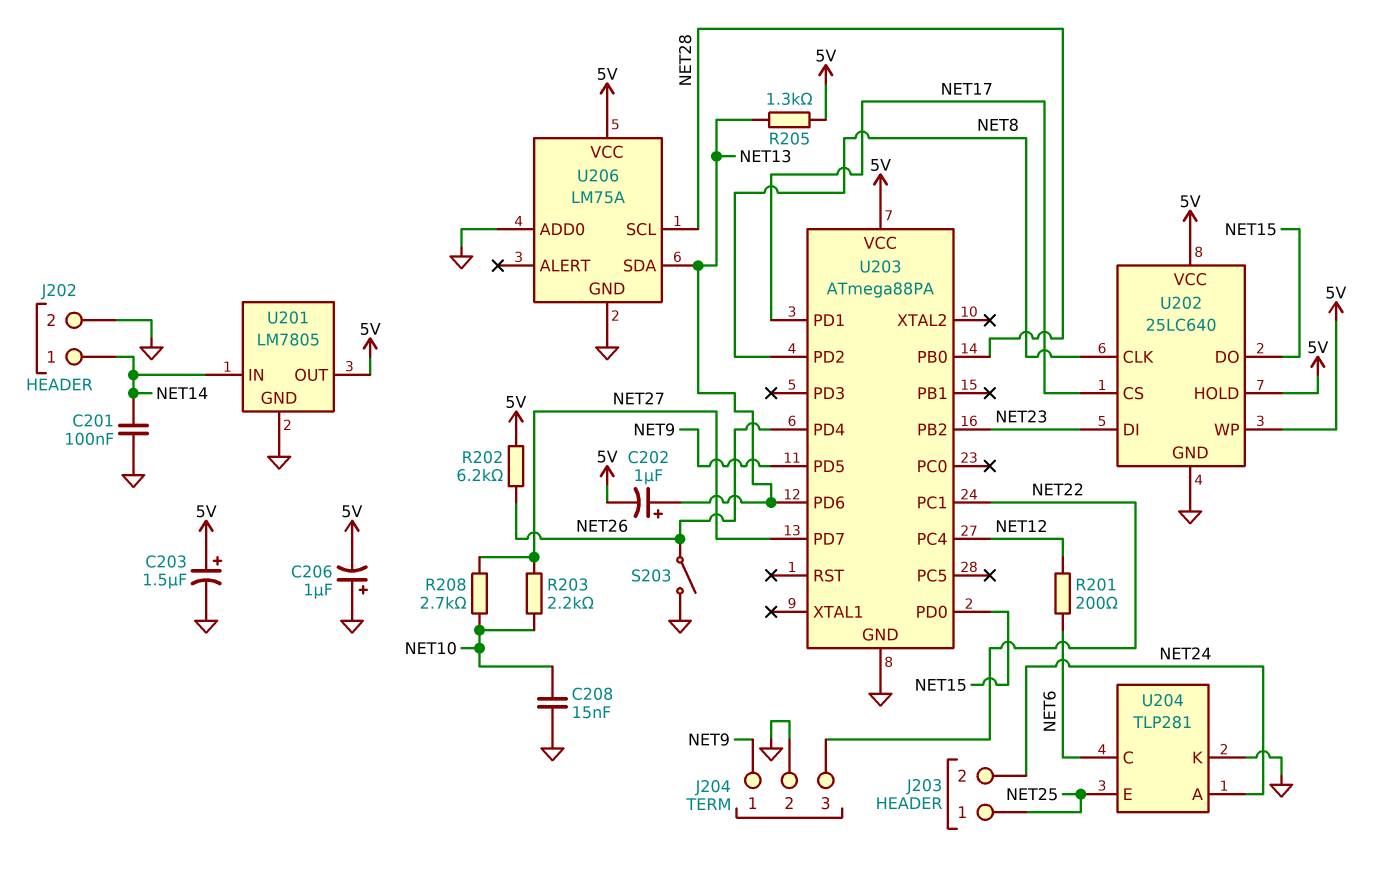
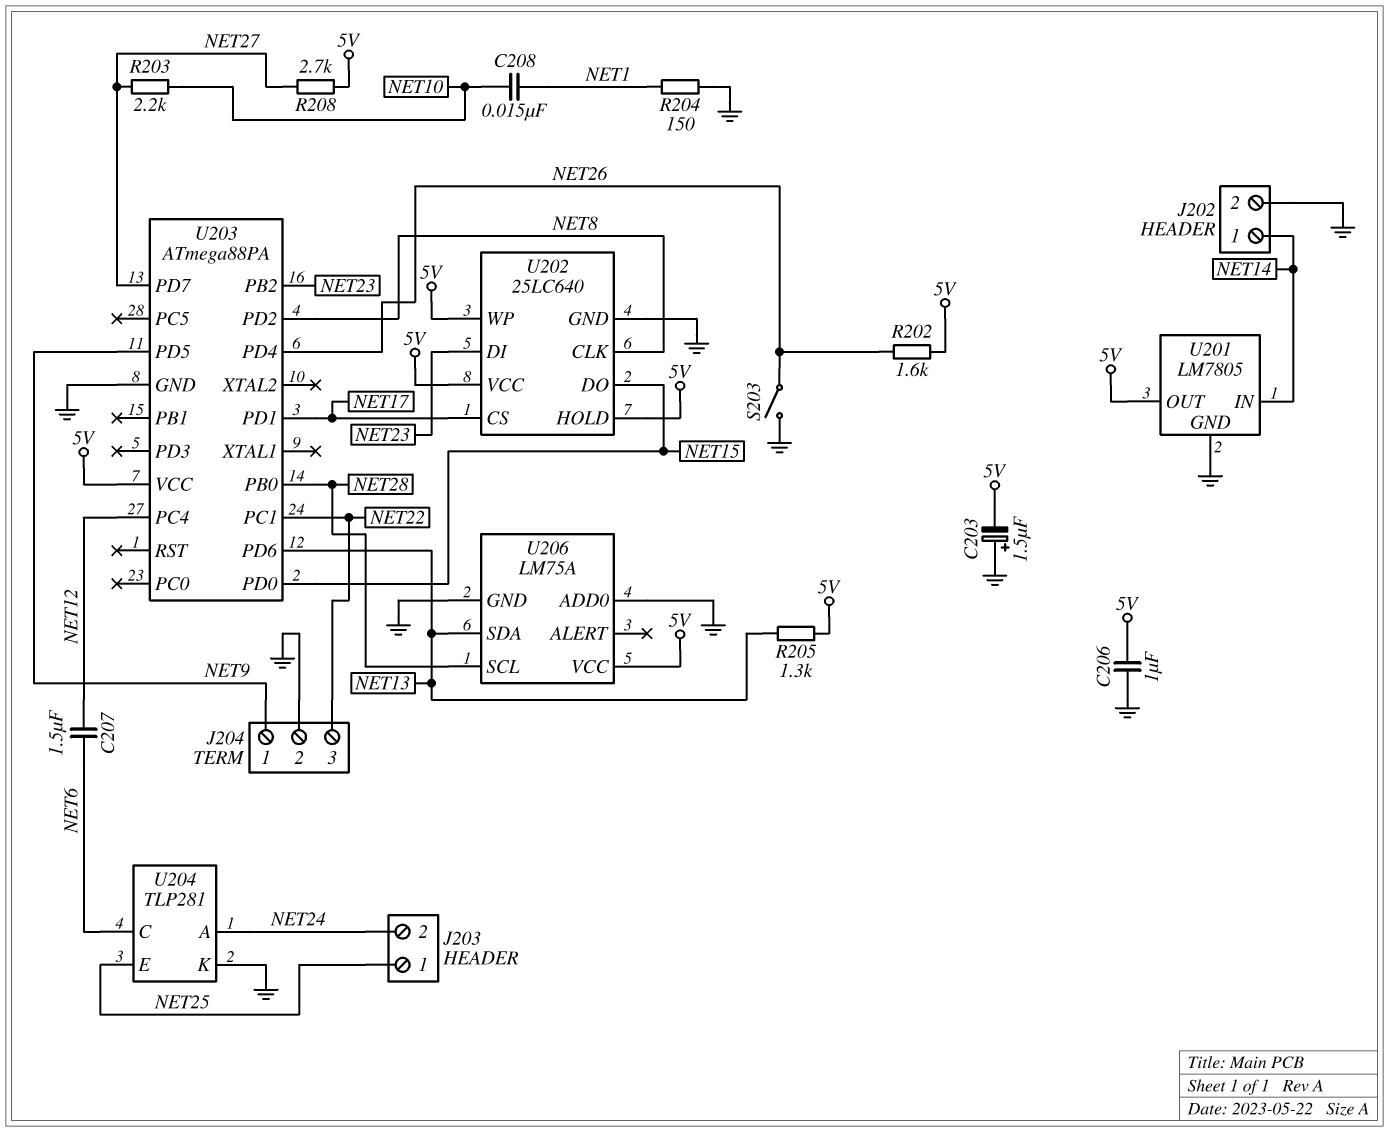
C201: 100nF (GND, NET14) -> none
C202: 1uF (plus NET13, minus 5V) -> none
C203: 1.5uF (plus 5V, minus GND) -> 1.5uF (plus GND, minus 5V)
C206: 1uF (plus GND, minus 5V) -> 1uF (5V, GND)
C207: none -> 1.5uF (NET6, NET12)
C208: 15nF (GND, NET10) -> 15nF (NET1, NET10)
R201: 200 (NET6, NET12) -> none
R202: 6.2k (5V, NET26) -> 1.6k (5V, NET26)
R204: none -> 150 (GND, NET1)
R208: 2.7k (NET10, NET27) -> 2.7k (5V, NET27)

